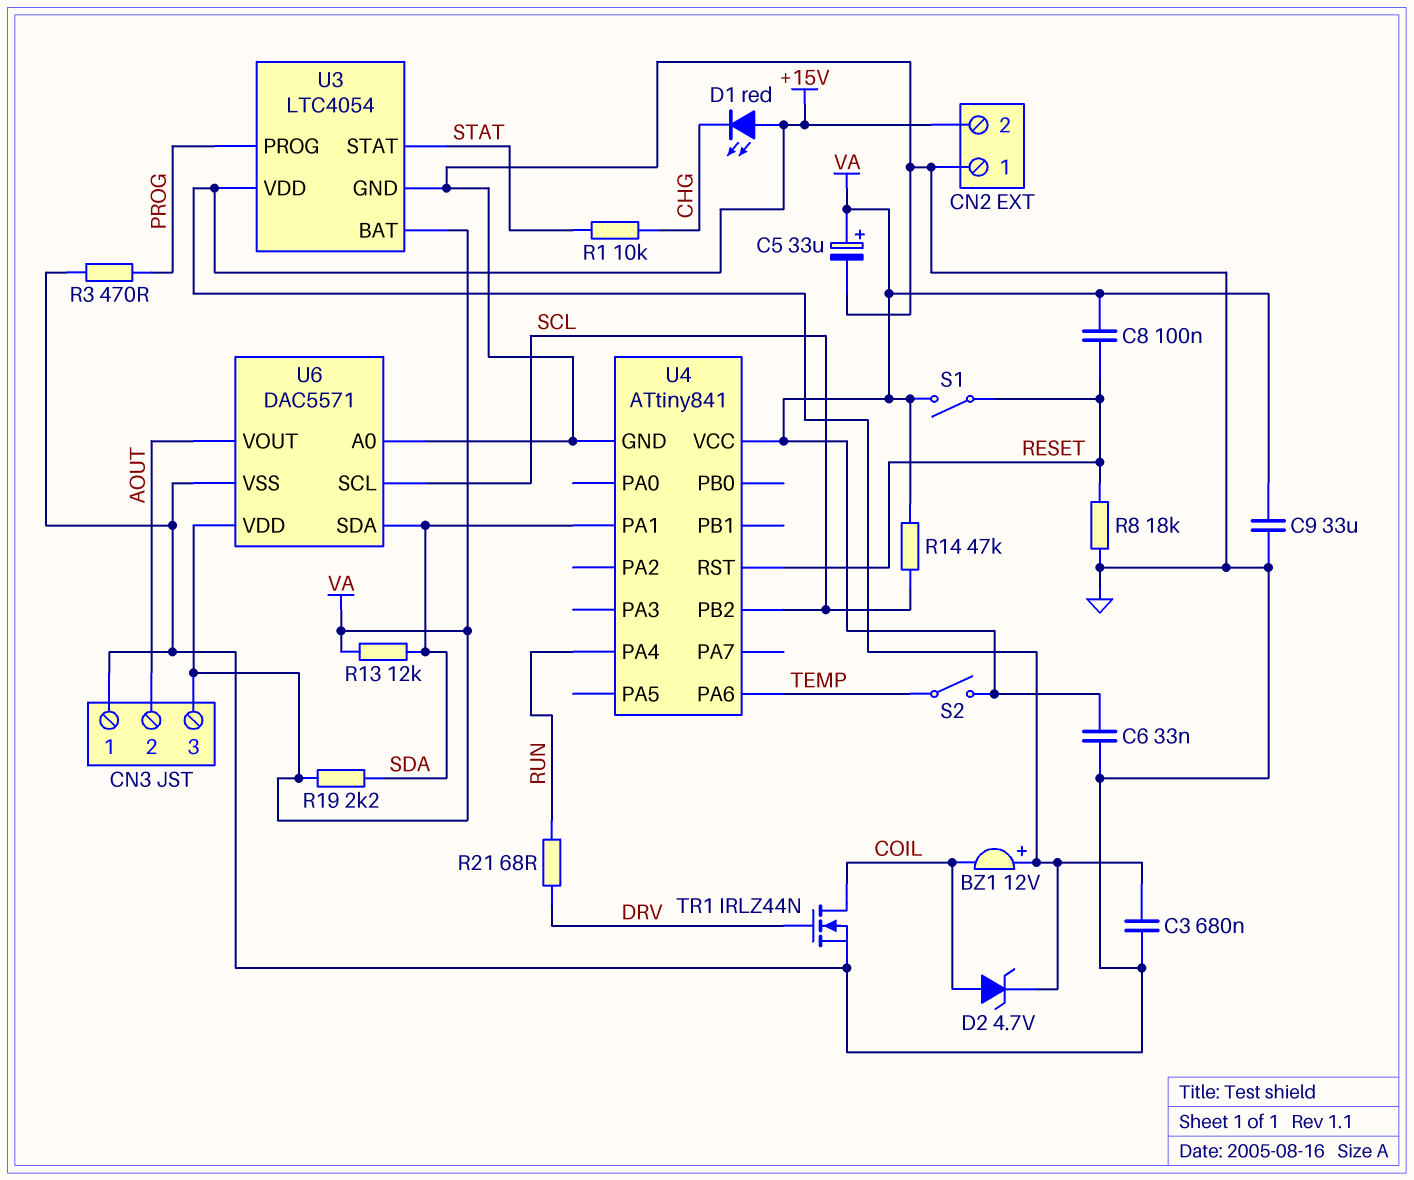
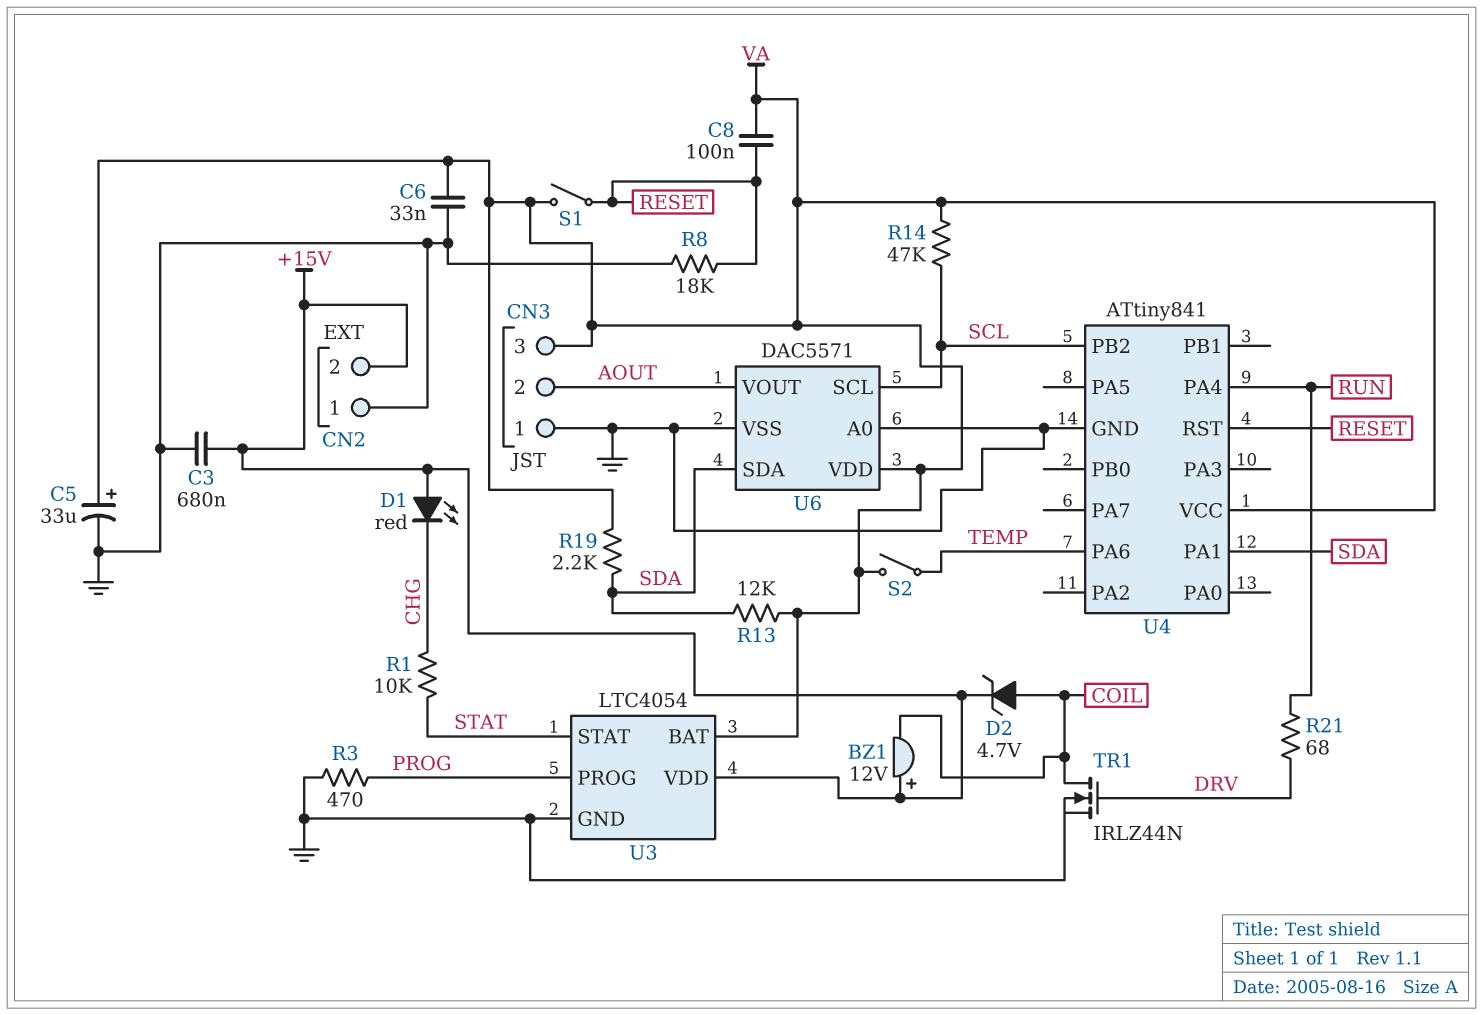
C9: 33uF (GND, VA) -> none

